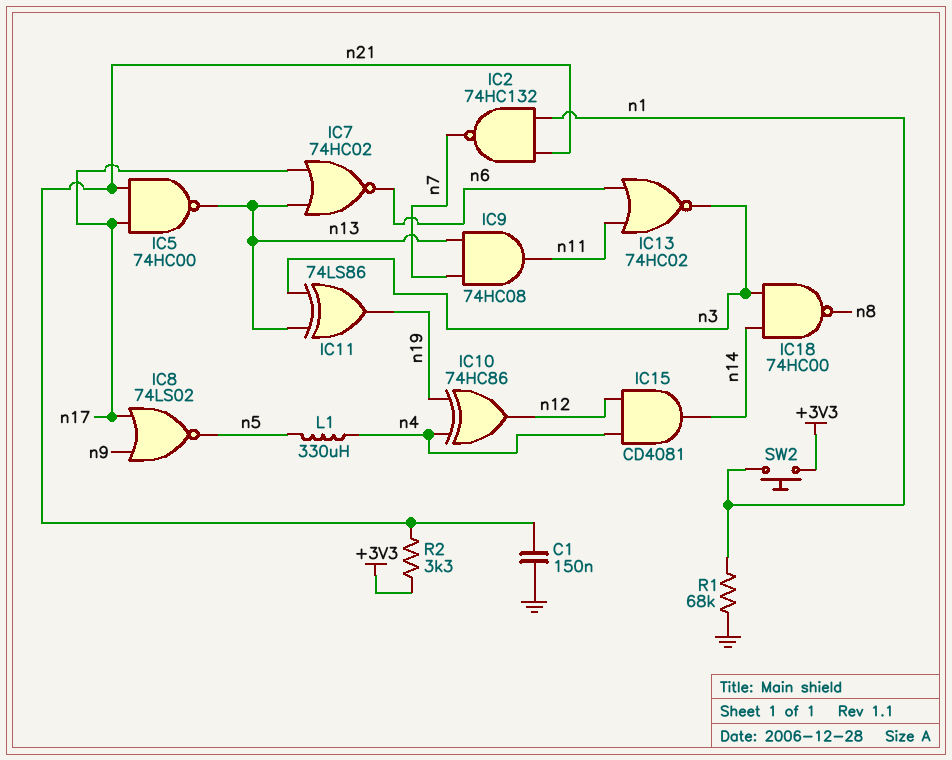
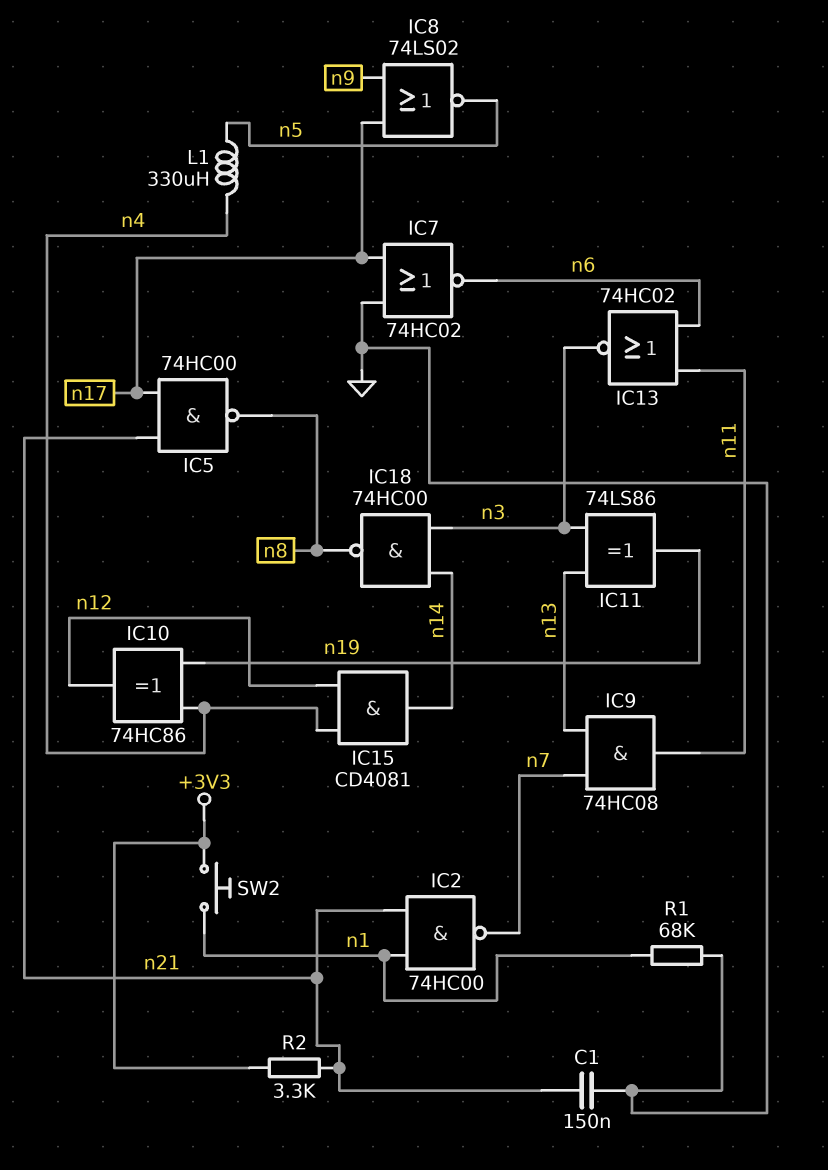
IC2: NAND 74HC132 (in n1, in n21, out n7) -> NAND 74HC00 (in n1, in n21, out n7)
IC5: NAND 74HC00 (in n17, in n21, out n13) -> NAND 74HC00 (in n17, in n21, out n8)
IC7: NOR 74HC02 (in n13, in n17, out n6) -> NOR 74HC02 (in GND, in n17, out n6)

